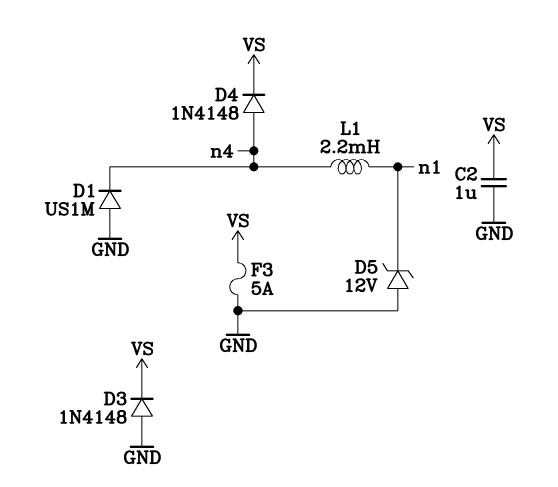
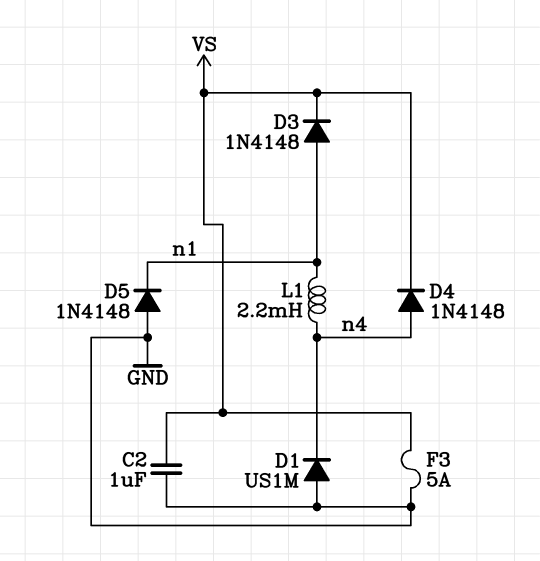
D3: diode 1N4148 (A GND, K VS) -> diode 1N4148 (A n1, K VS)
D5: zener 12V (A GND, K n1) -> diode 1N4148 (A GND, K n1)

